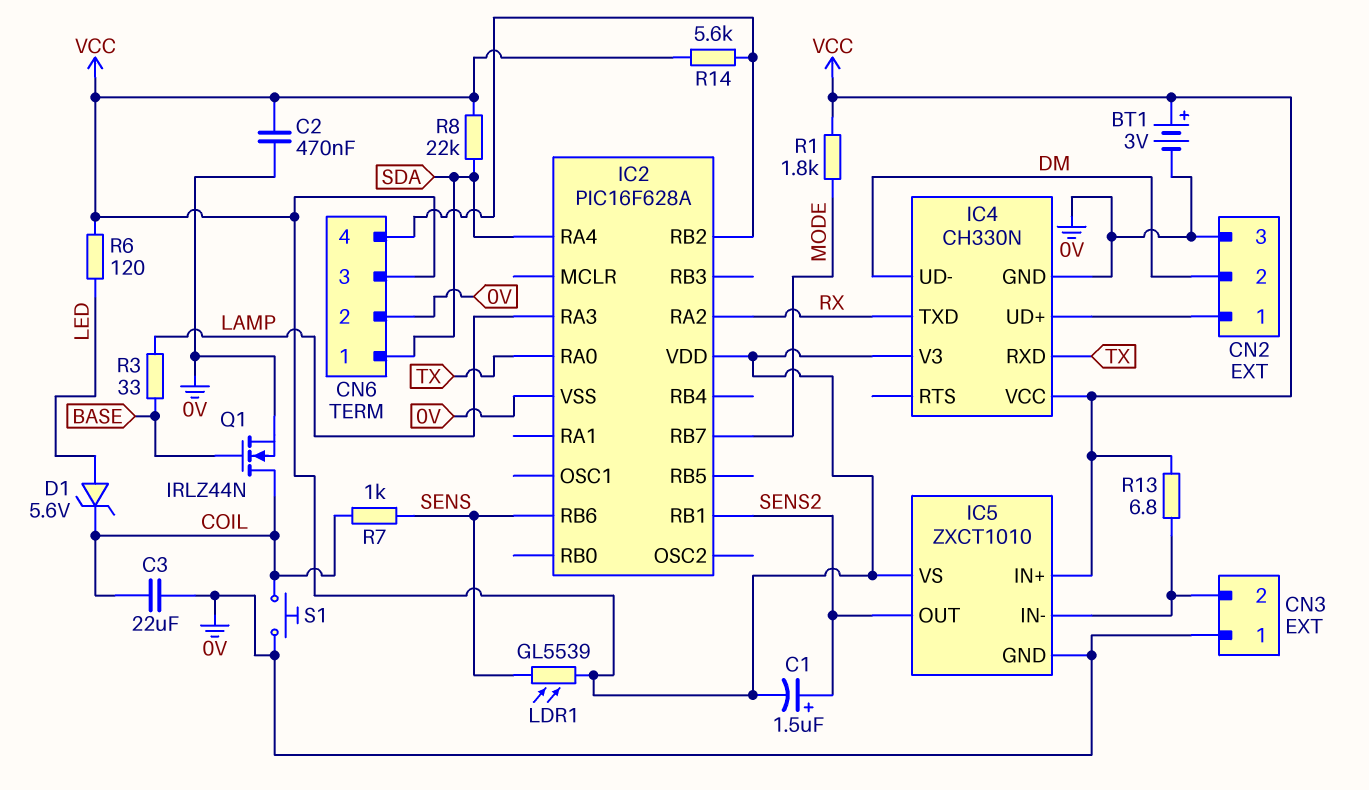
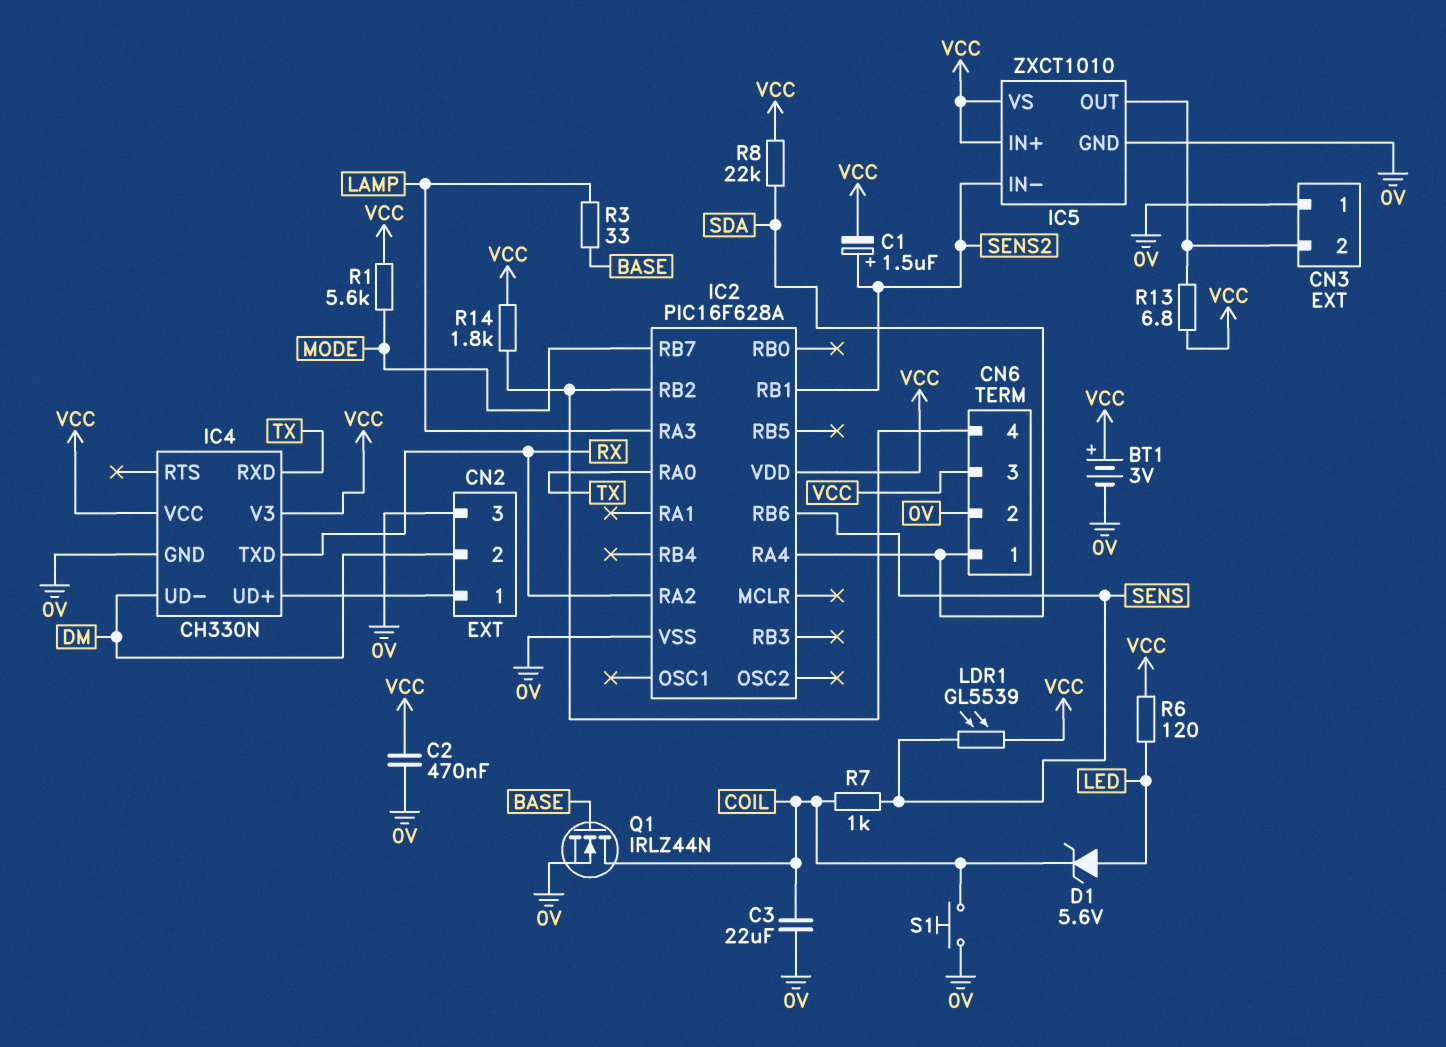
IC5 pin IN-: CN3/2 -> SENS2
IC5 pin OUT: SENS2 -> CN3/2
R1: 1.8k (MODE, VCC) -> 5.6k (MODE, VCC)
R14: 5.6k (CN6/4, VCC) -> 1.8k (CN6/4, VCC)

